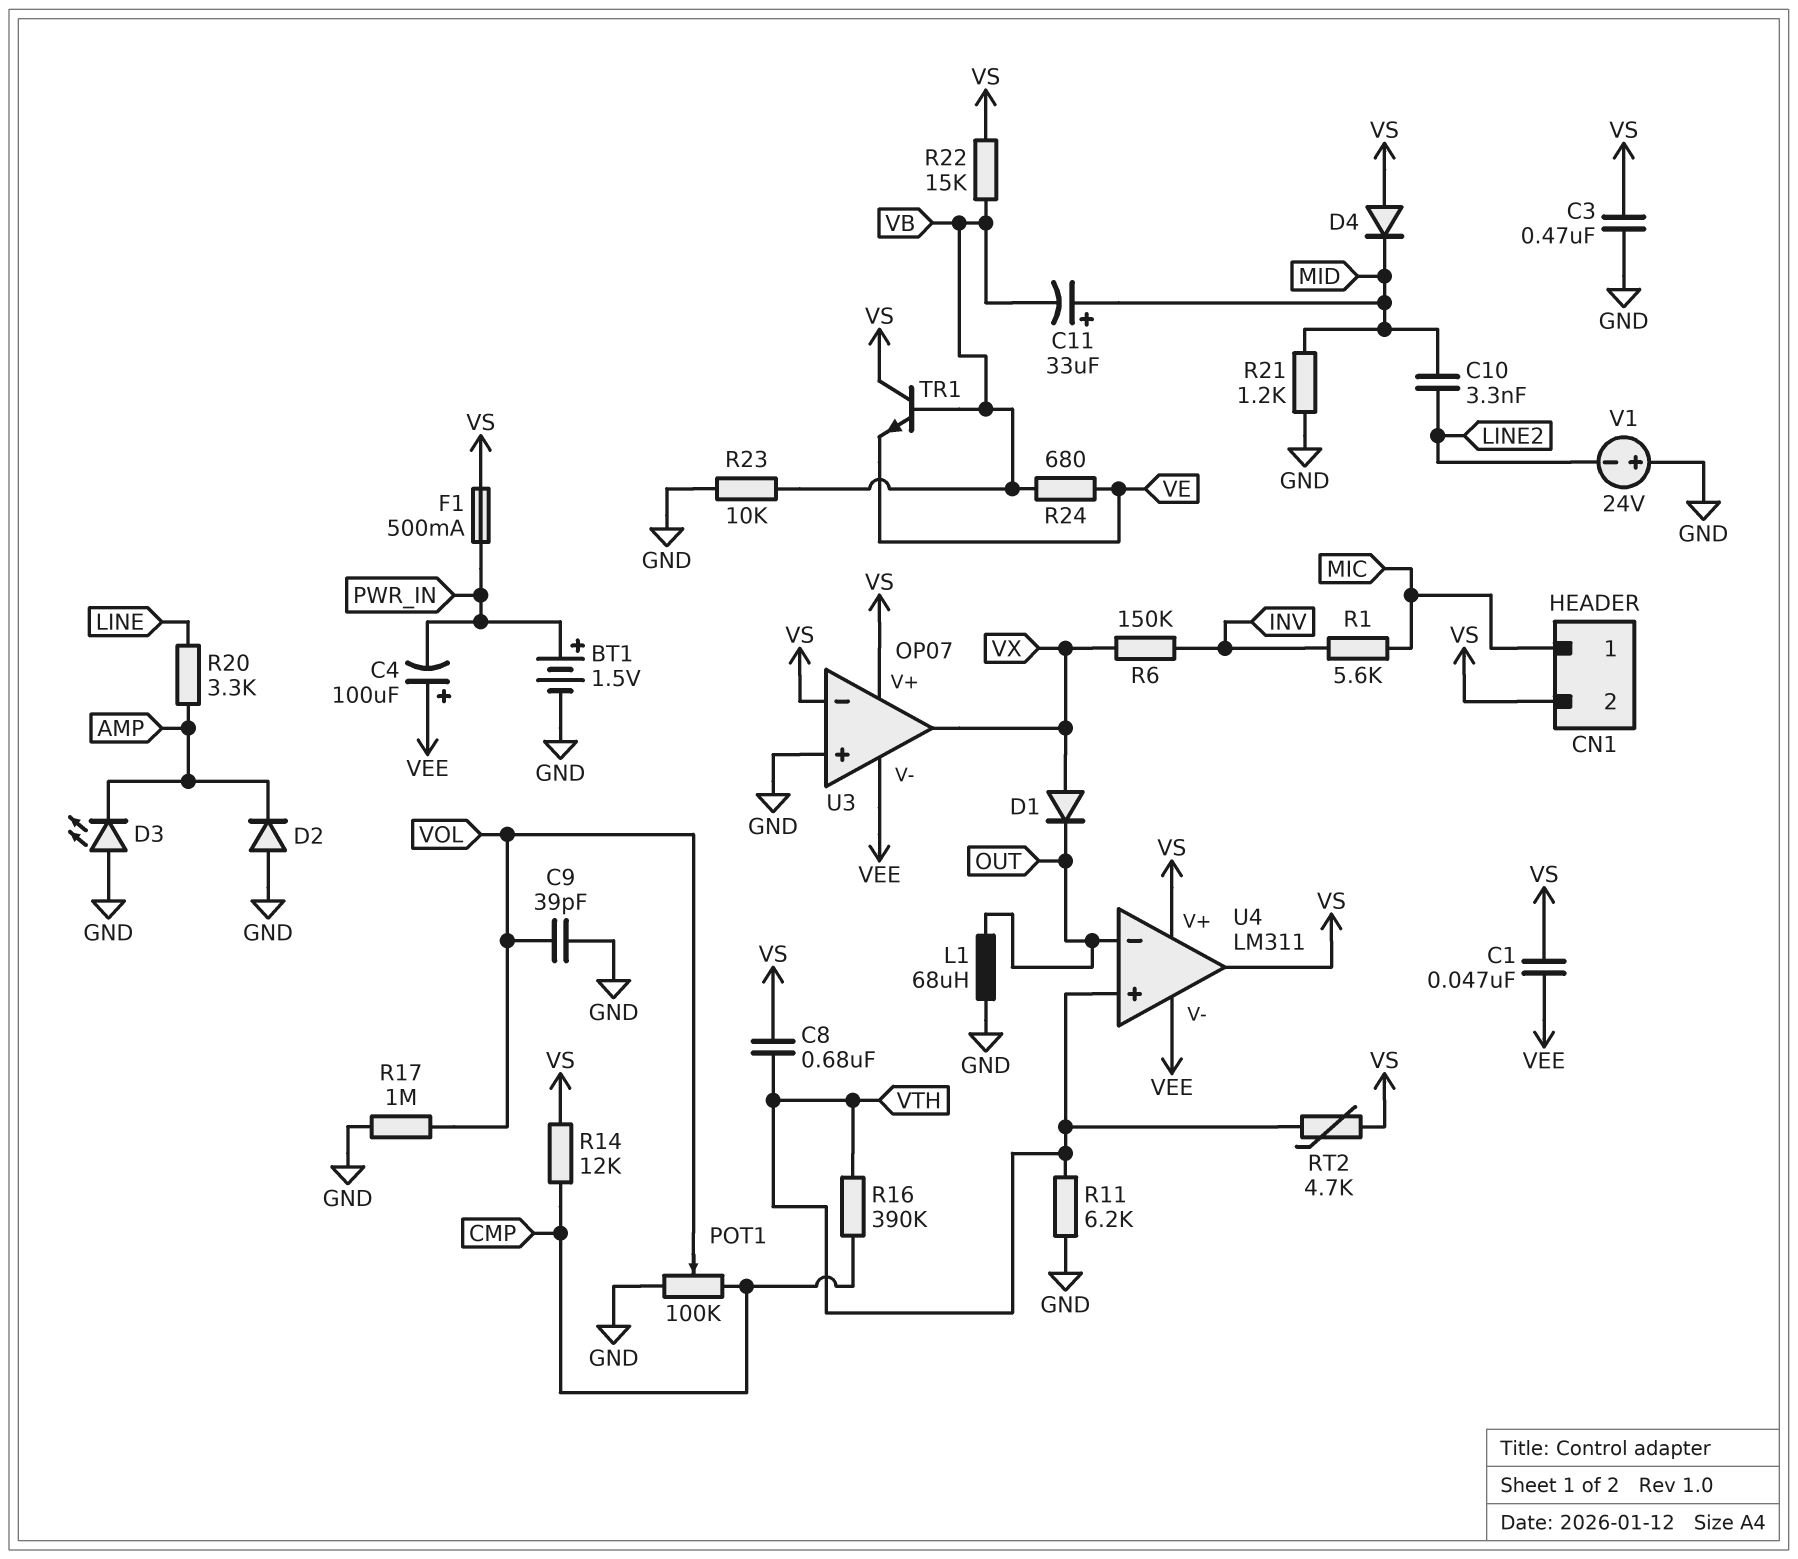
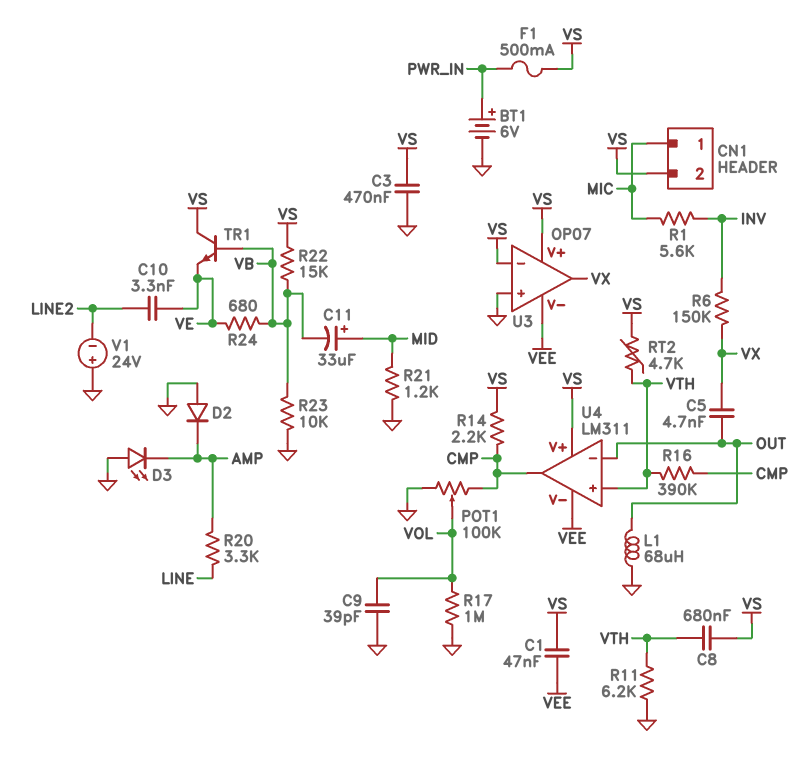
BT1: 1.5V (plus PWR_IN, minus GND) -> 6V (plus PWR_IN, minus GND)
C4: 100uF (plus VEE, minus PWR_IN) -> none
C5: none -> 4.7nF (OUT, VX)
C10: 3.3nF (LINE2, MID) -> 3.3nF (LINE2, VE)
D1: diode (A VX, K OUT) -> none
D4: diode (A VS, K MID) -> none
R14: 12k (CMP, VS) -> 2.2k (CMP, VS)
U4 pin out: VS -> CMP

